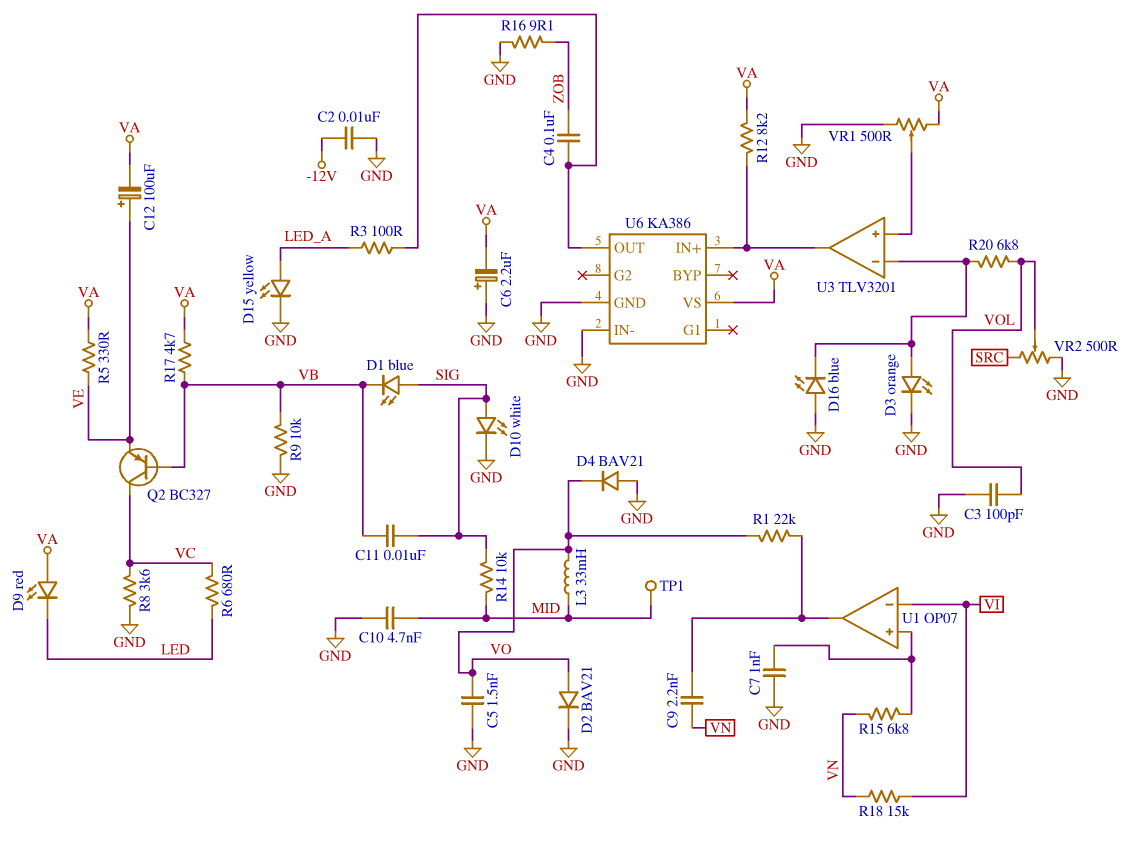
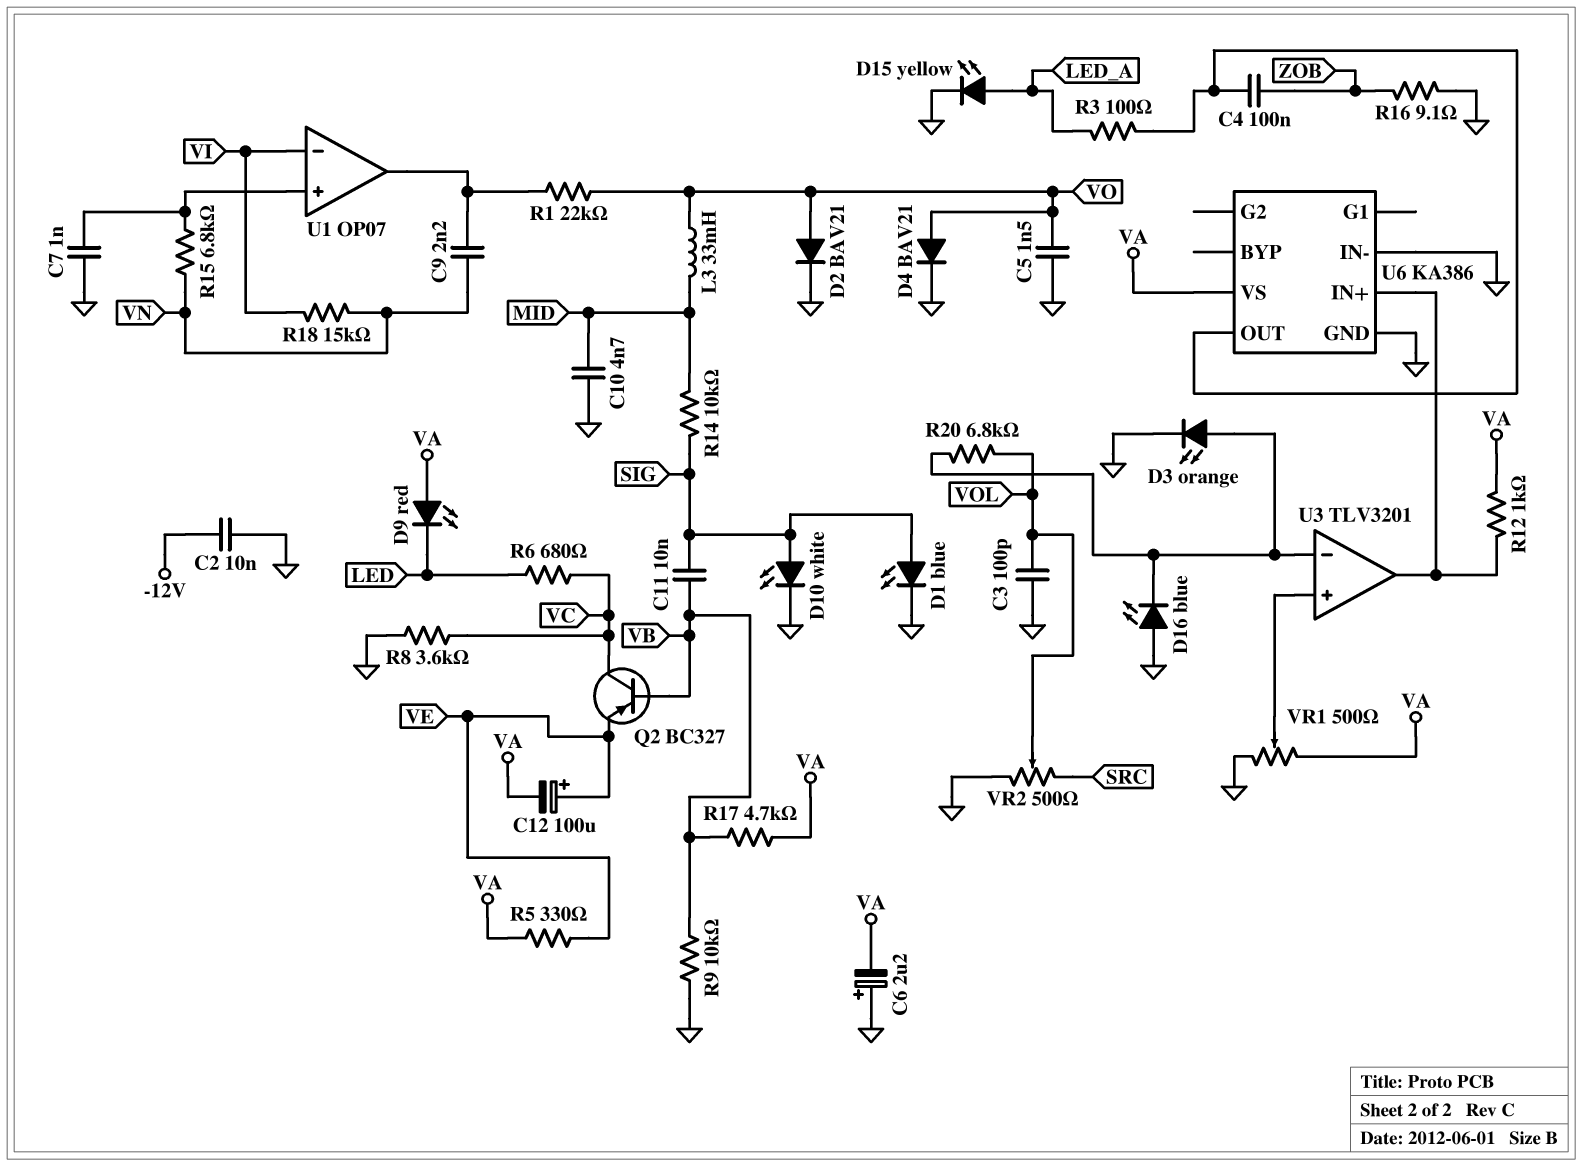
D1: LED blue (A SIG, K VB) -> LED blue (A SIG, K GND)
D4: diode BAV21 (A GND, K VO) -> diode BAV21 (A VO, K GND)
R12: 8.2k (U3/out, VA) -> 1k (U3/out, VA)
TP1: test point (MID) -> none

